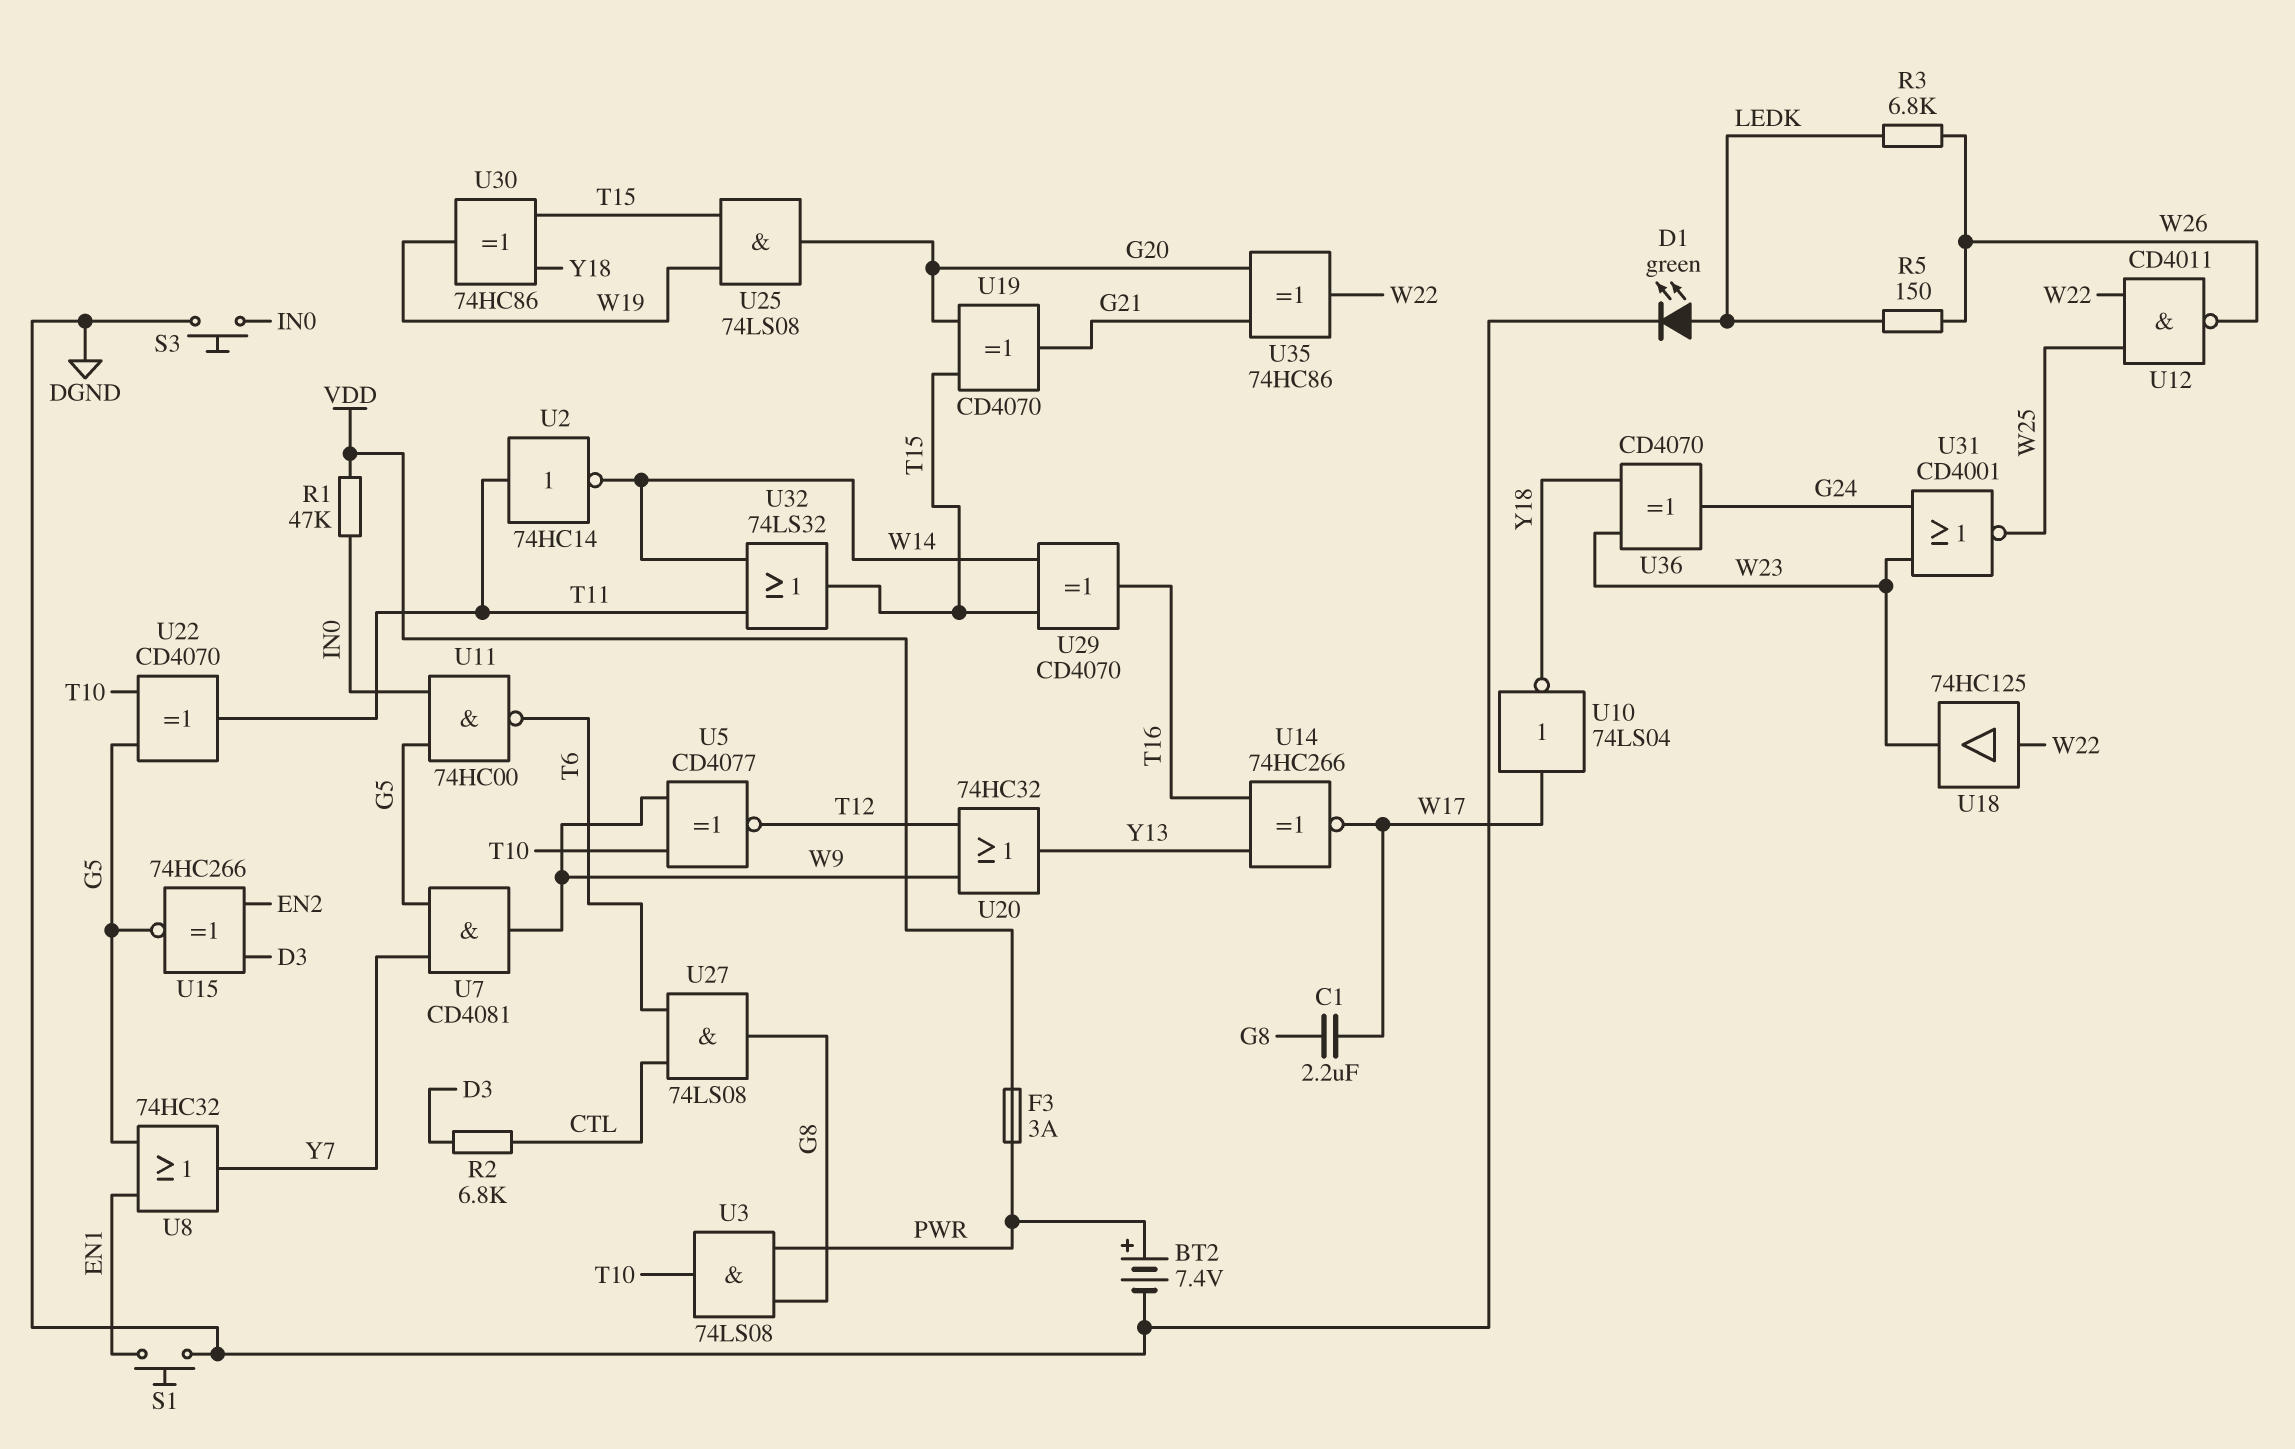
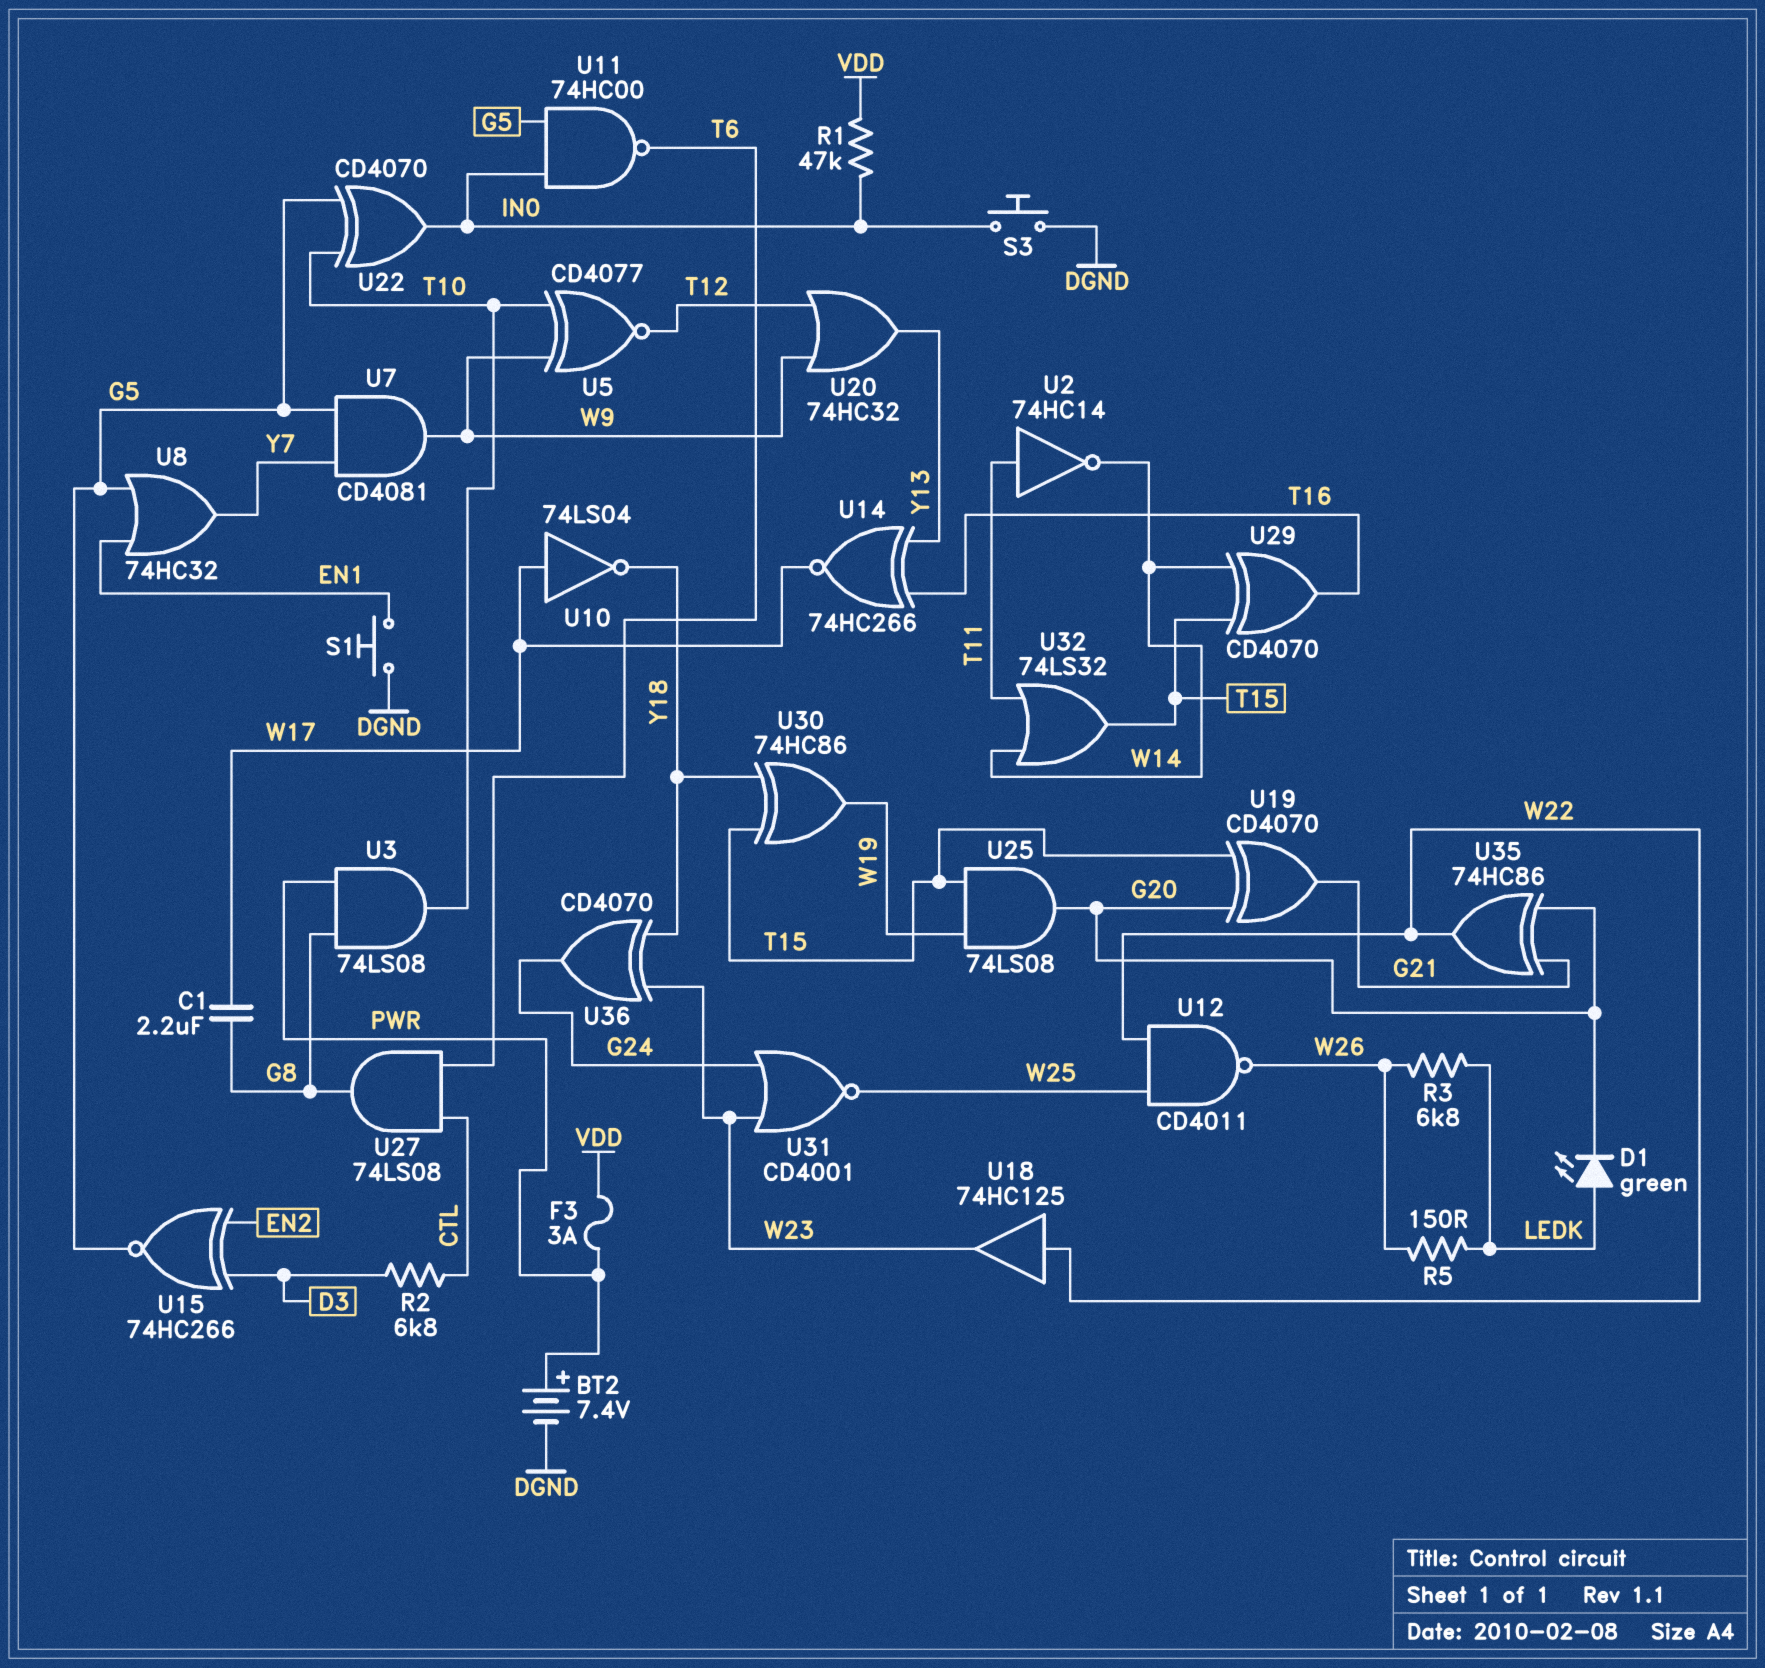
D1: LED green (A LEDK, K DGND) -> LED green (A LEDK, K G20)
U22: XOR CD4070 (in G5, in T10, out T11) -> XOR CD4070 (in G5, in T10, out IN0)

